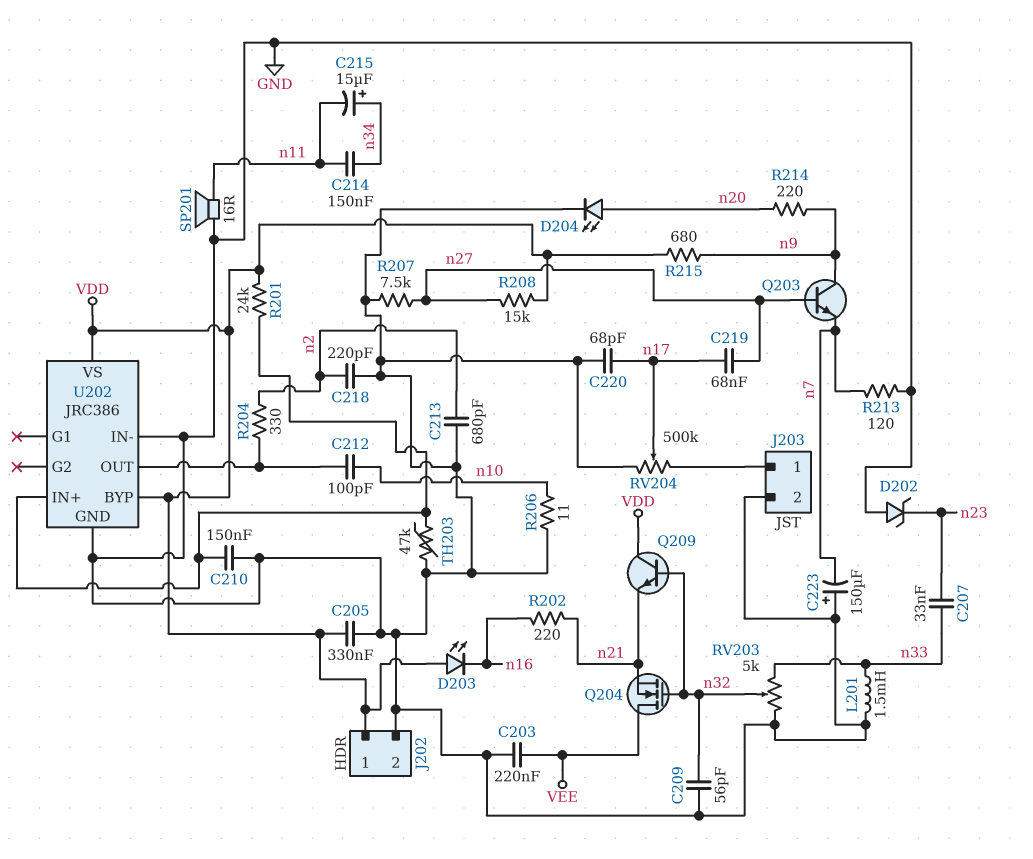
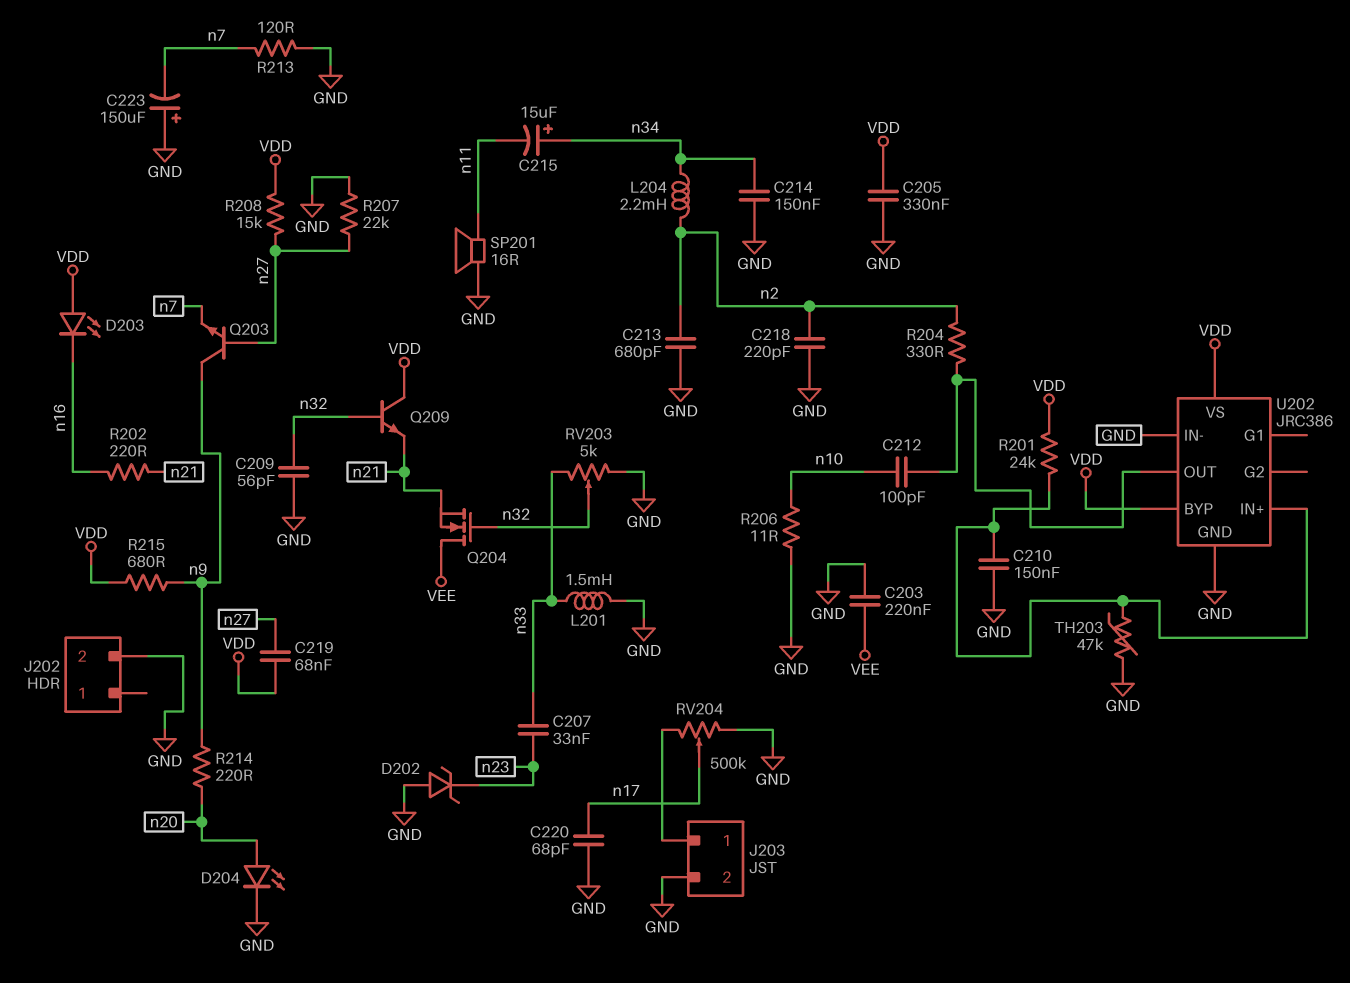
C214: 150nF (n11, n34) -> 150nF (GND, n34)
C219: 68nF (n17, n27) -> 68nF (VDD, n27)
J202 pin 1: VDD -> none
L204: none -> 2.2mH (n2, n34)
R207: 7.5k (GND, n27) -> 22k (GND, n27)

